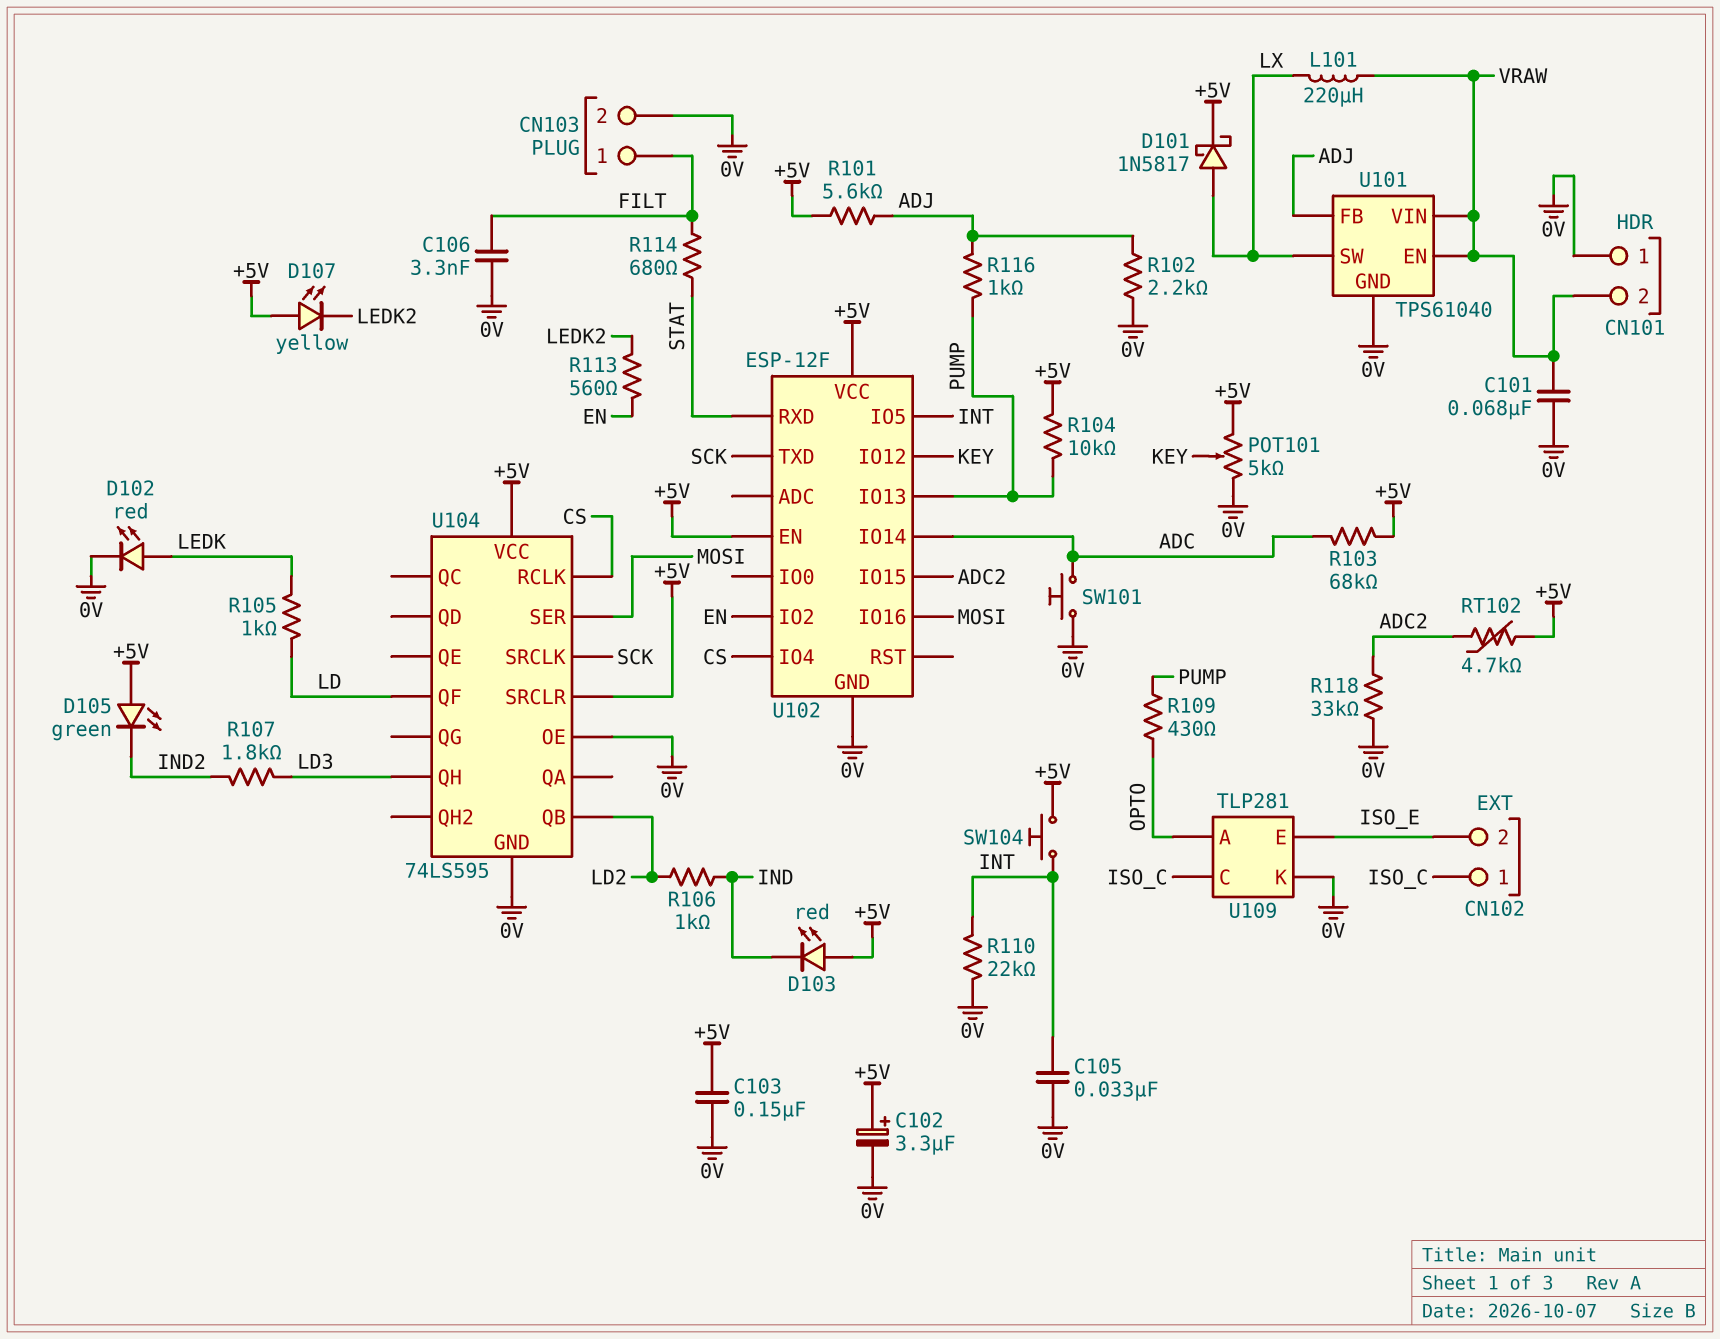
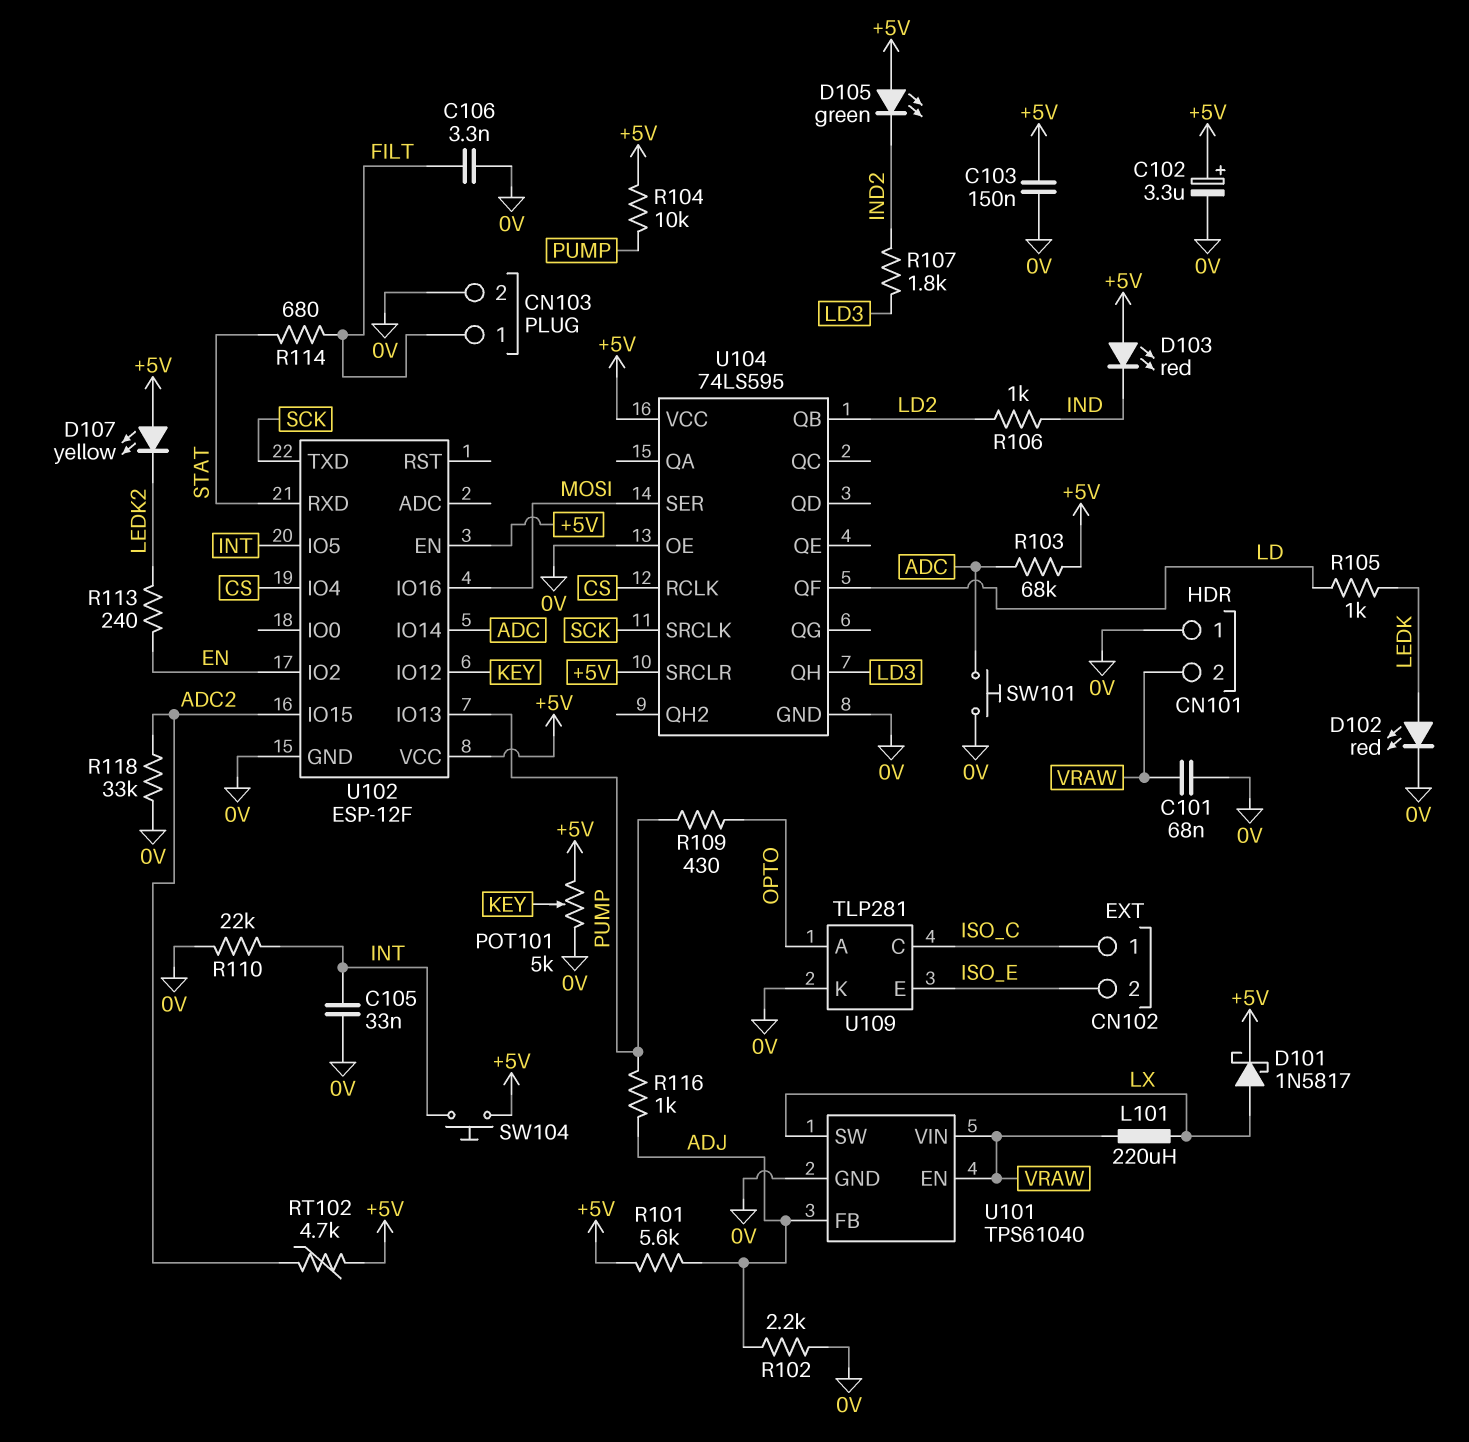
R113: 560 (EN, LEDK2) -> 240 (EN, LEDK2)

